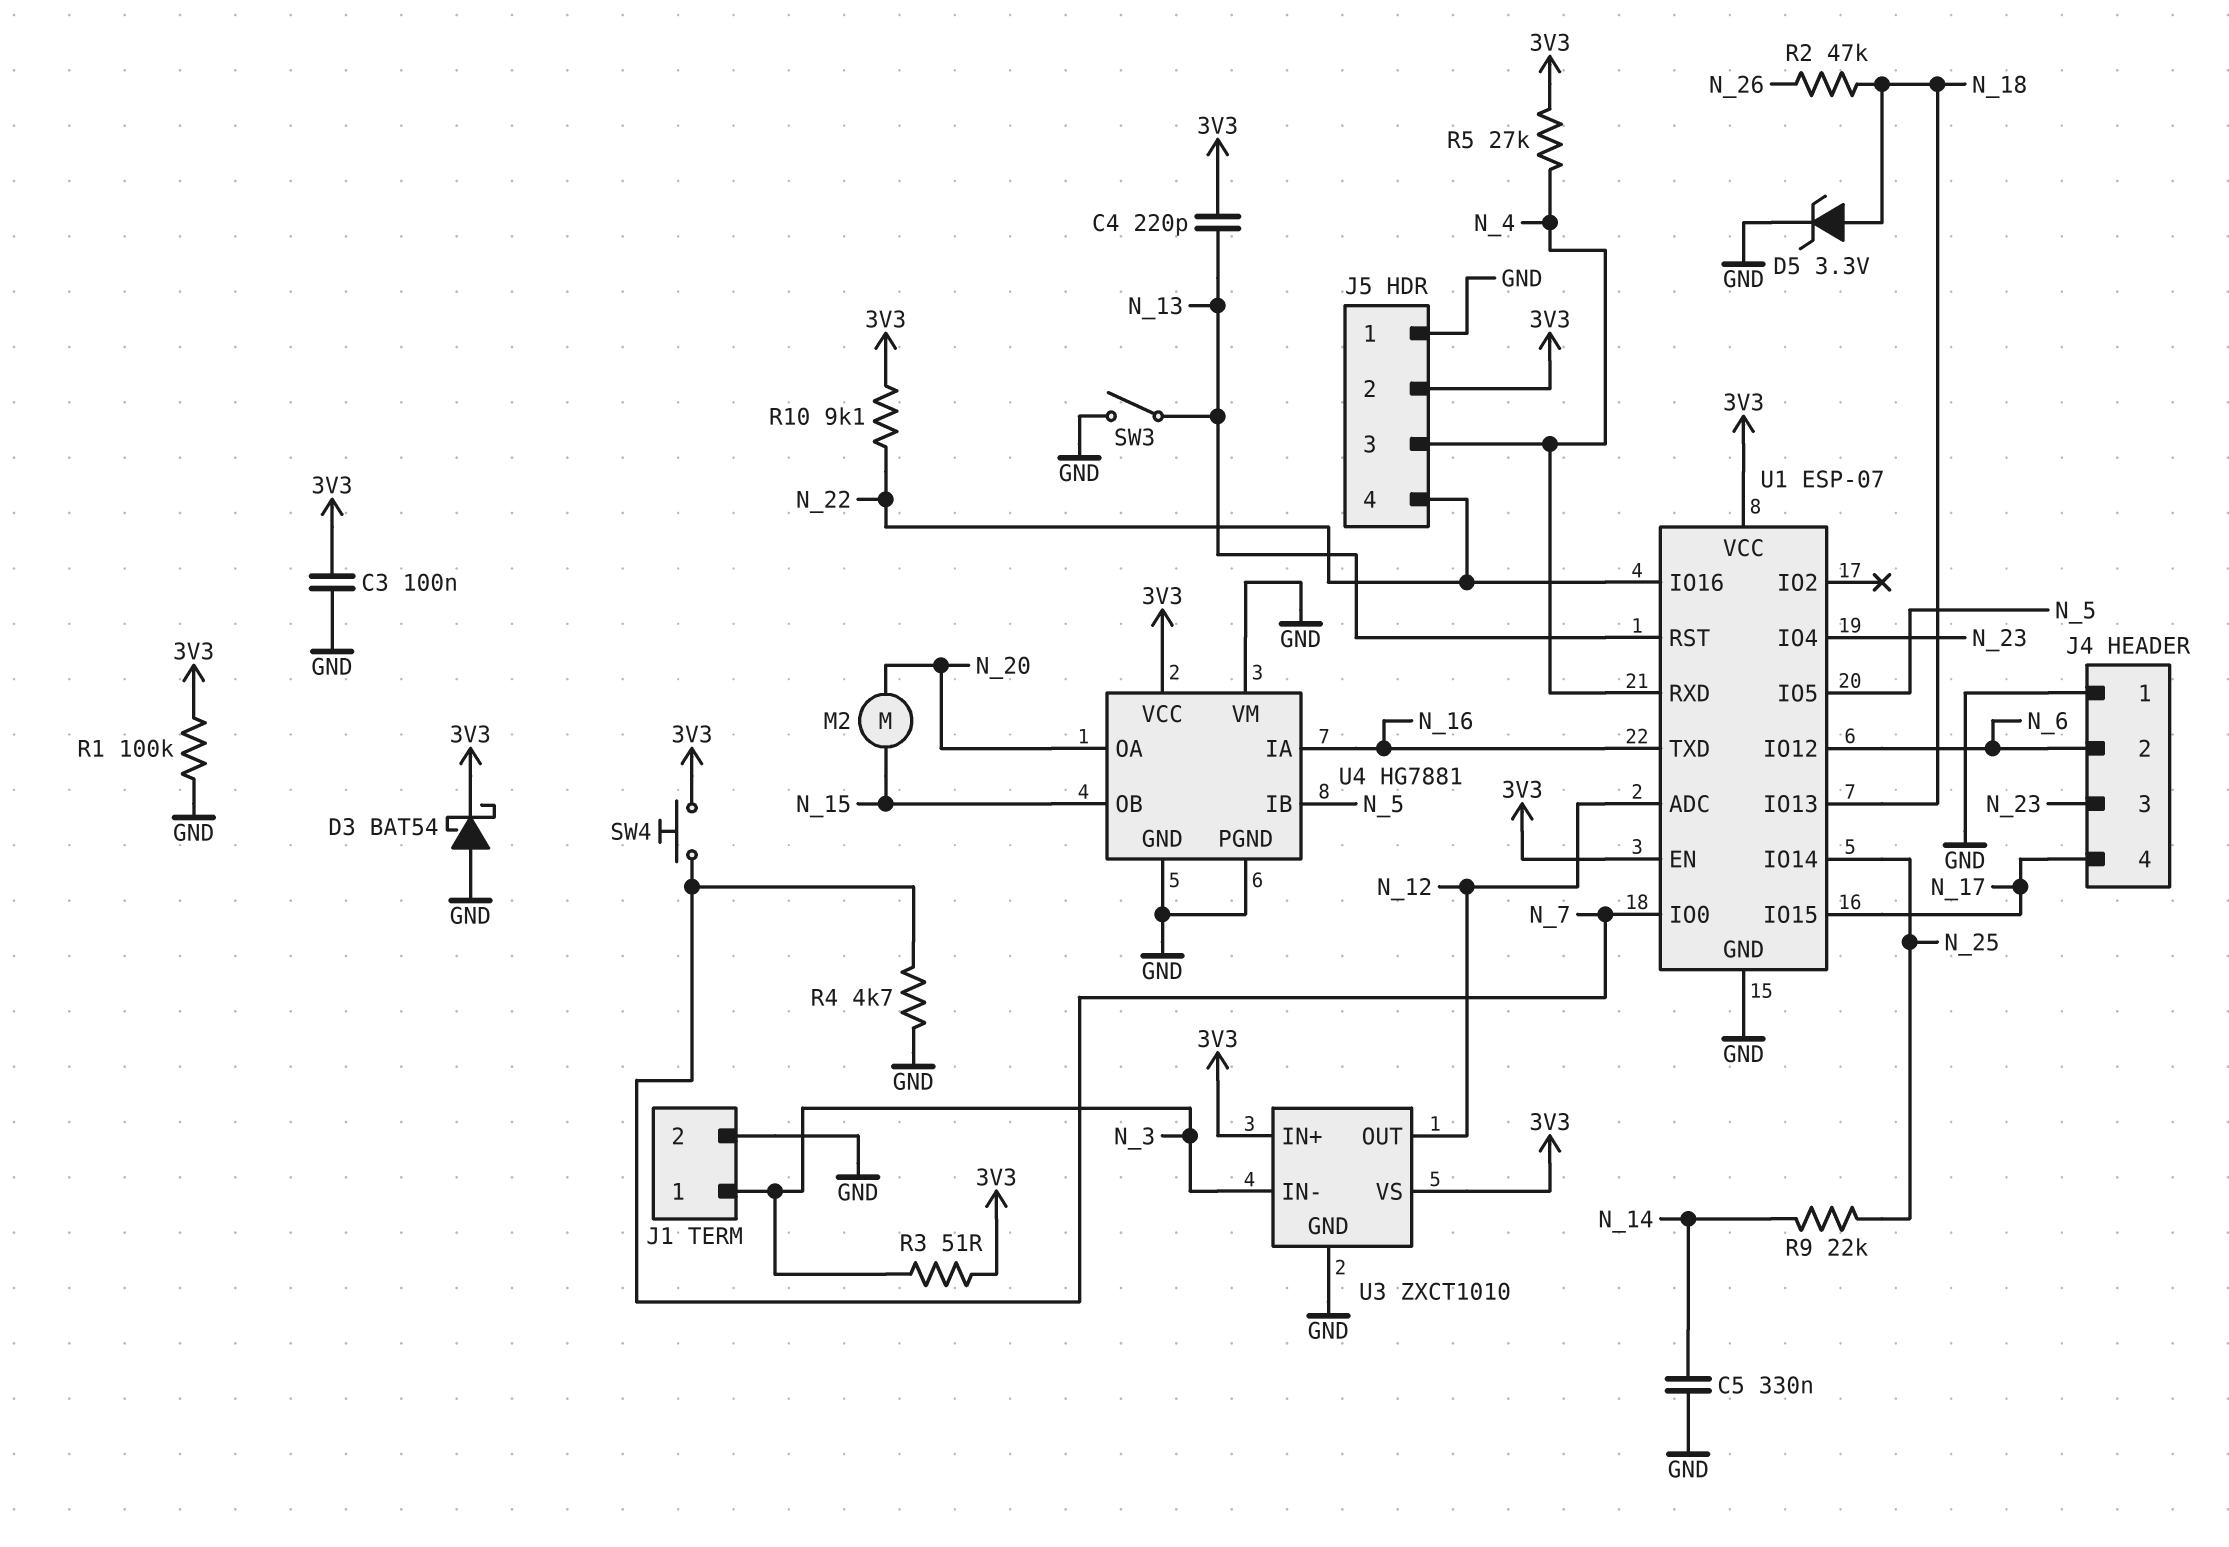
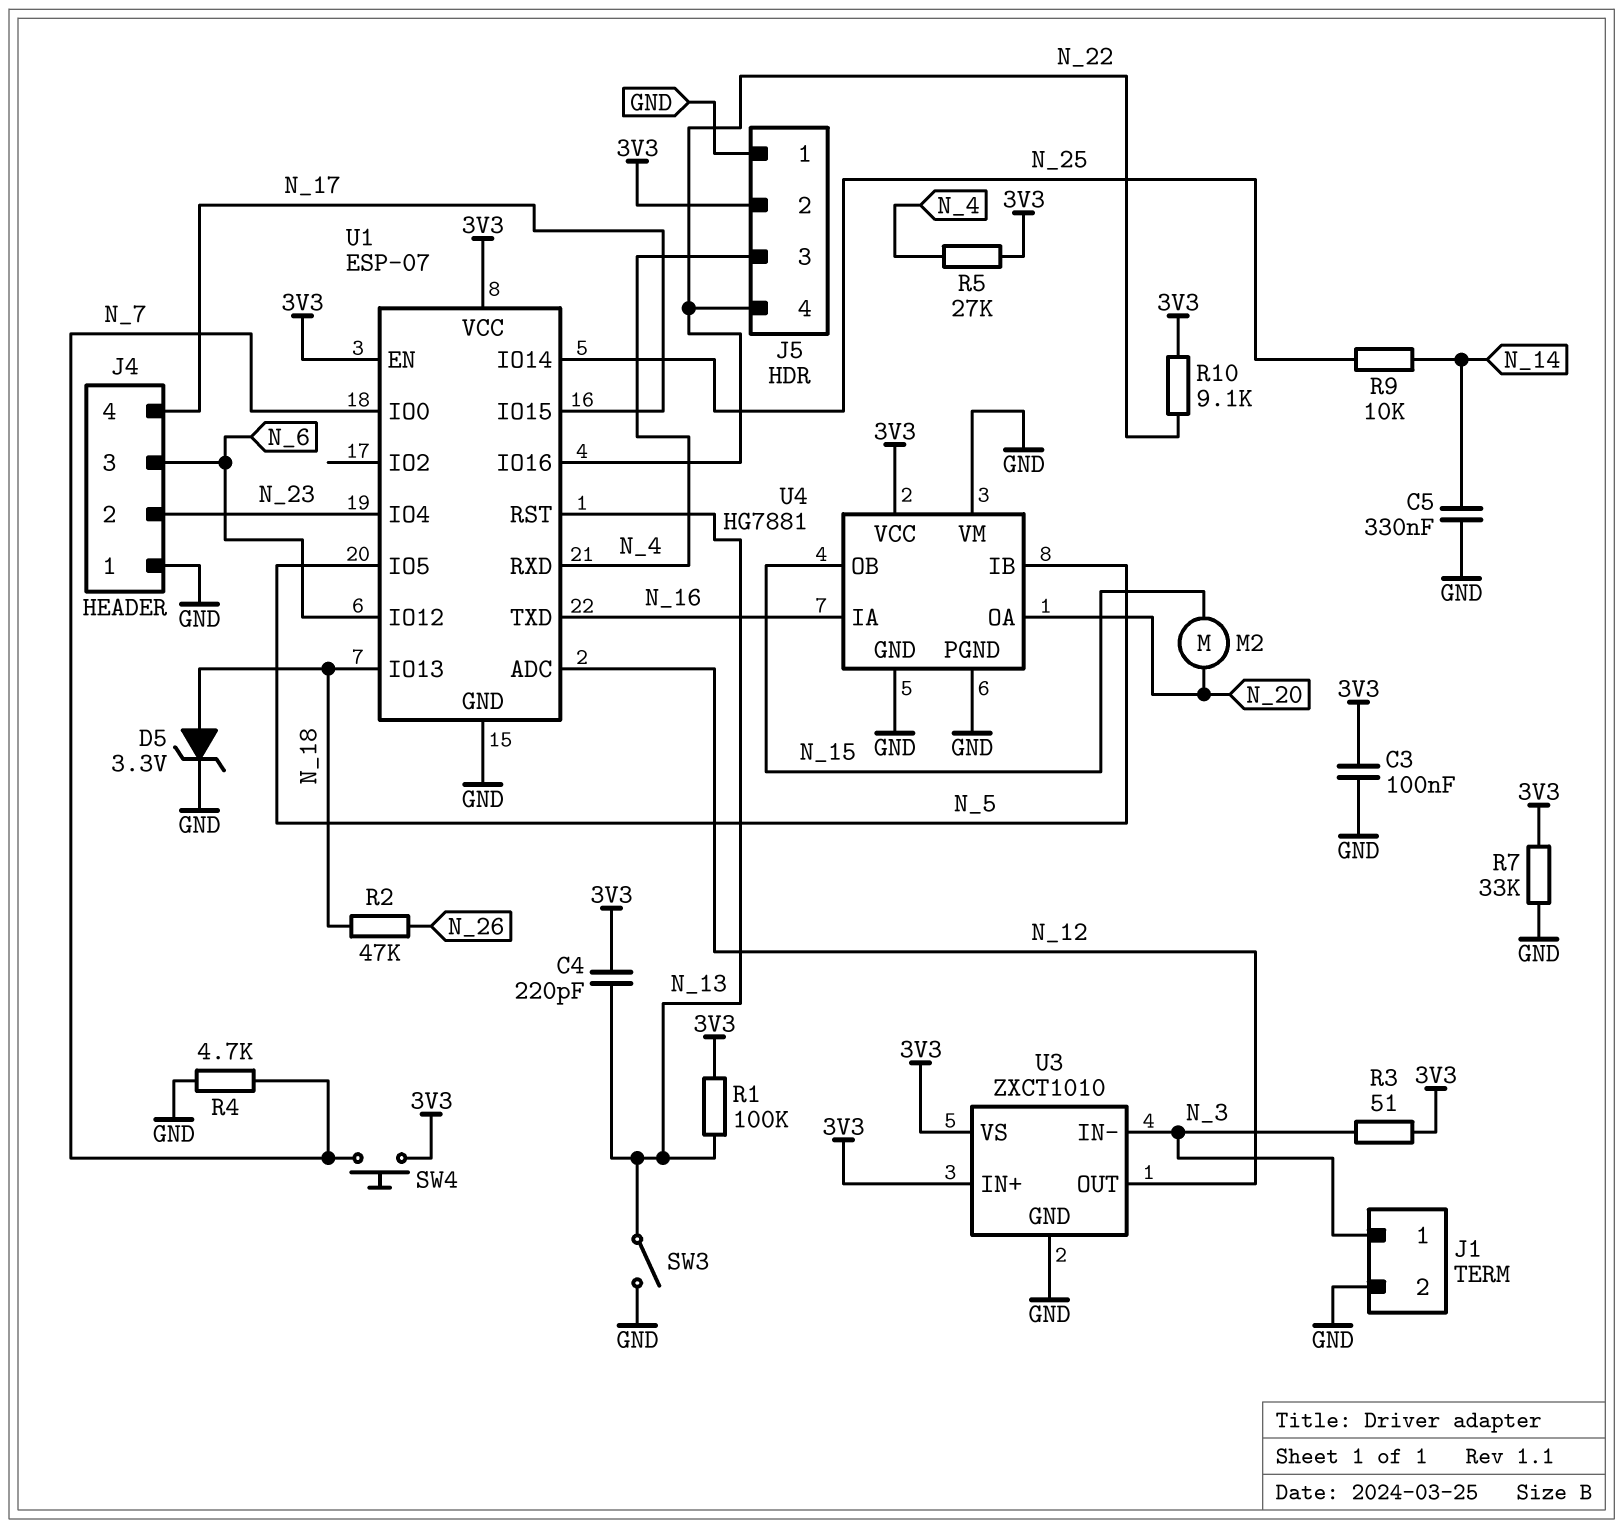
D3: schottky BAT54 (A GND, K 3V3) -> none
J4 pin 2: N_6 -> N_23
J4 pin 3: N_23 -> N_6
R1: 100k (3V3, GND) -> 100k (3V3, N_13)
R7: none -> 33k (3V3, GND)
R9: 22k (N_14, N_25) -> 10k (N_14, N_25)

